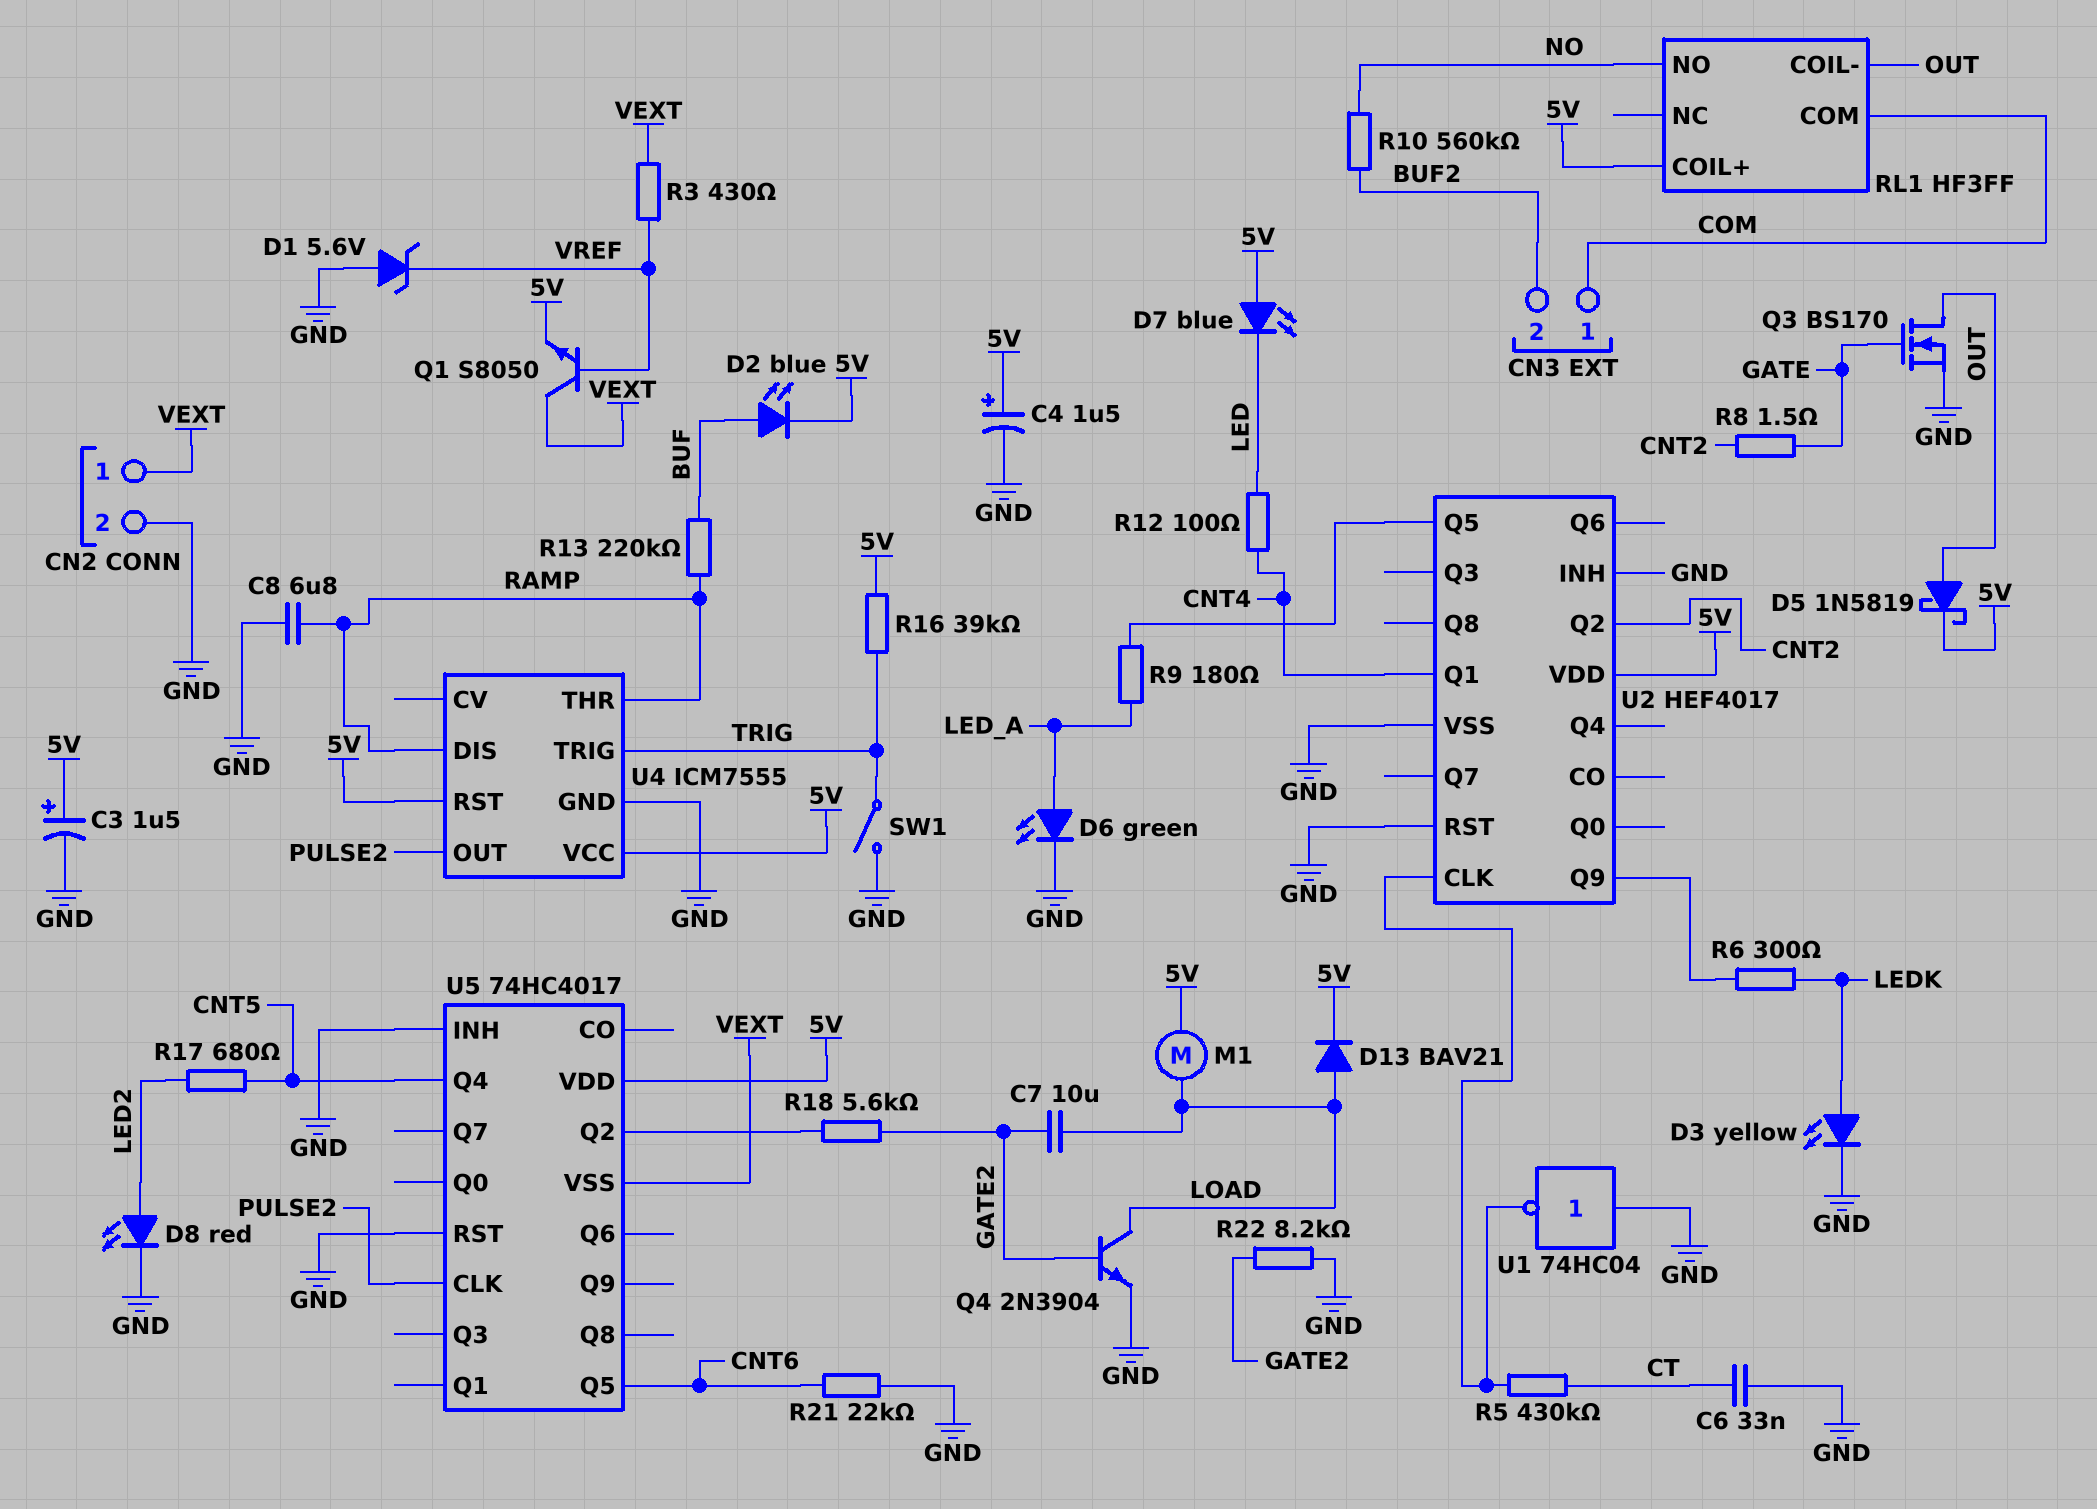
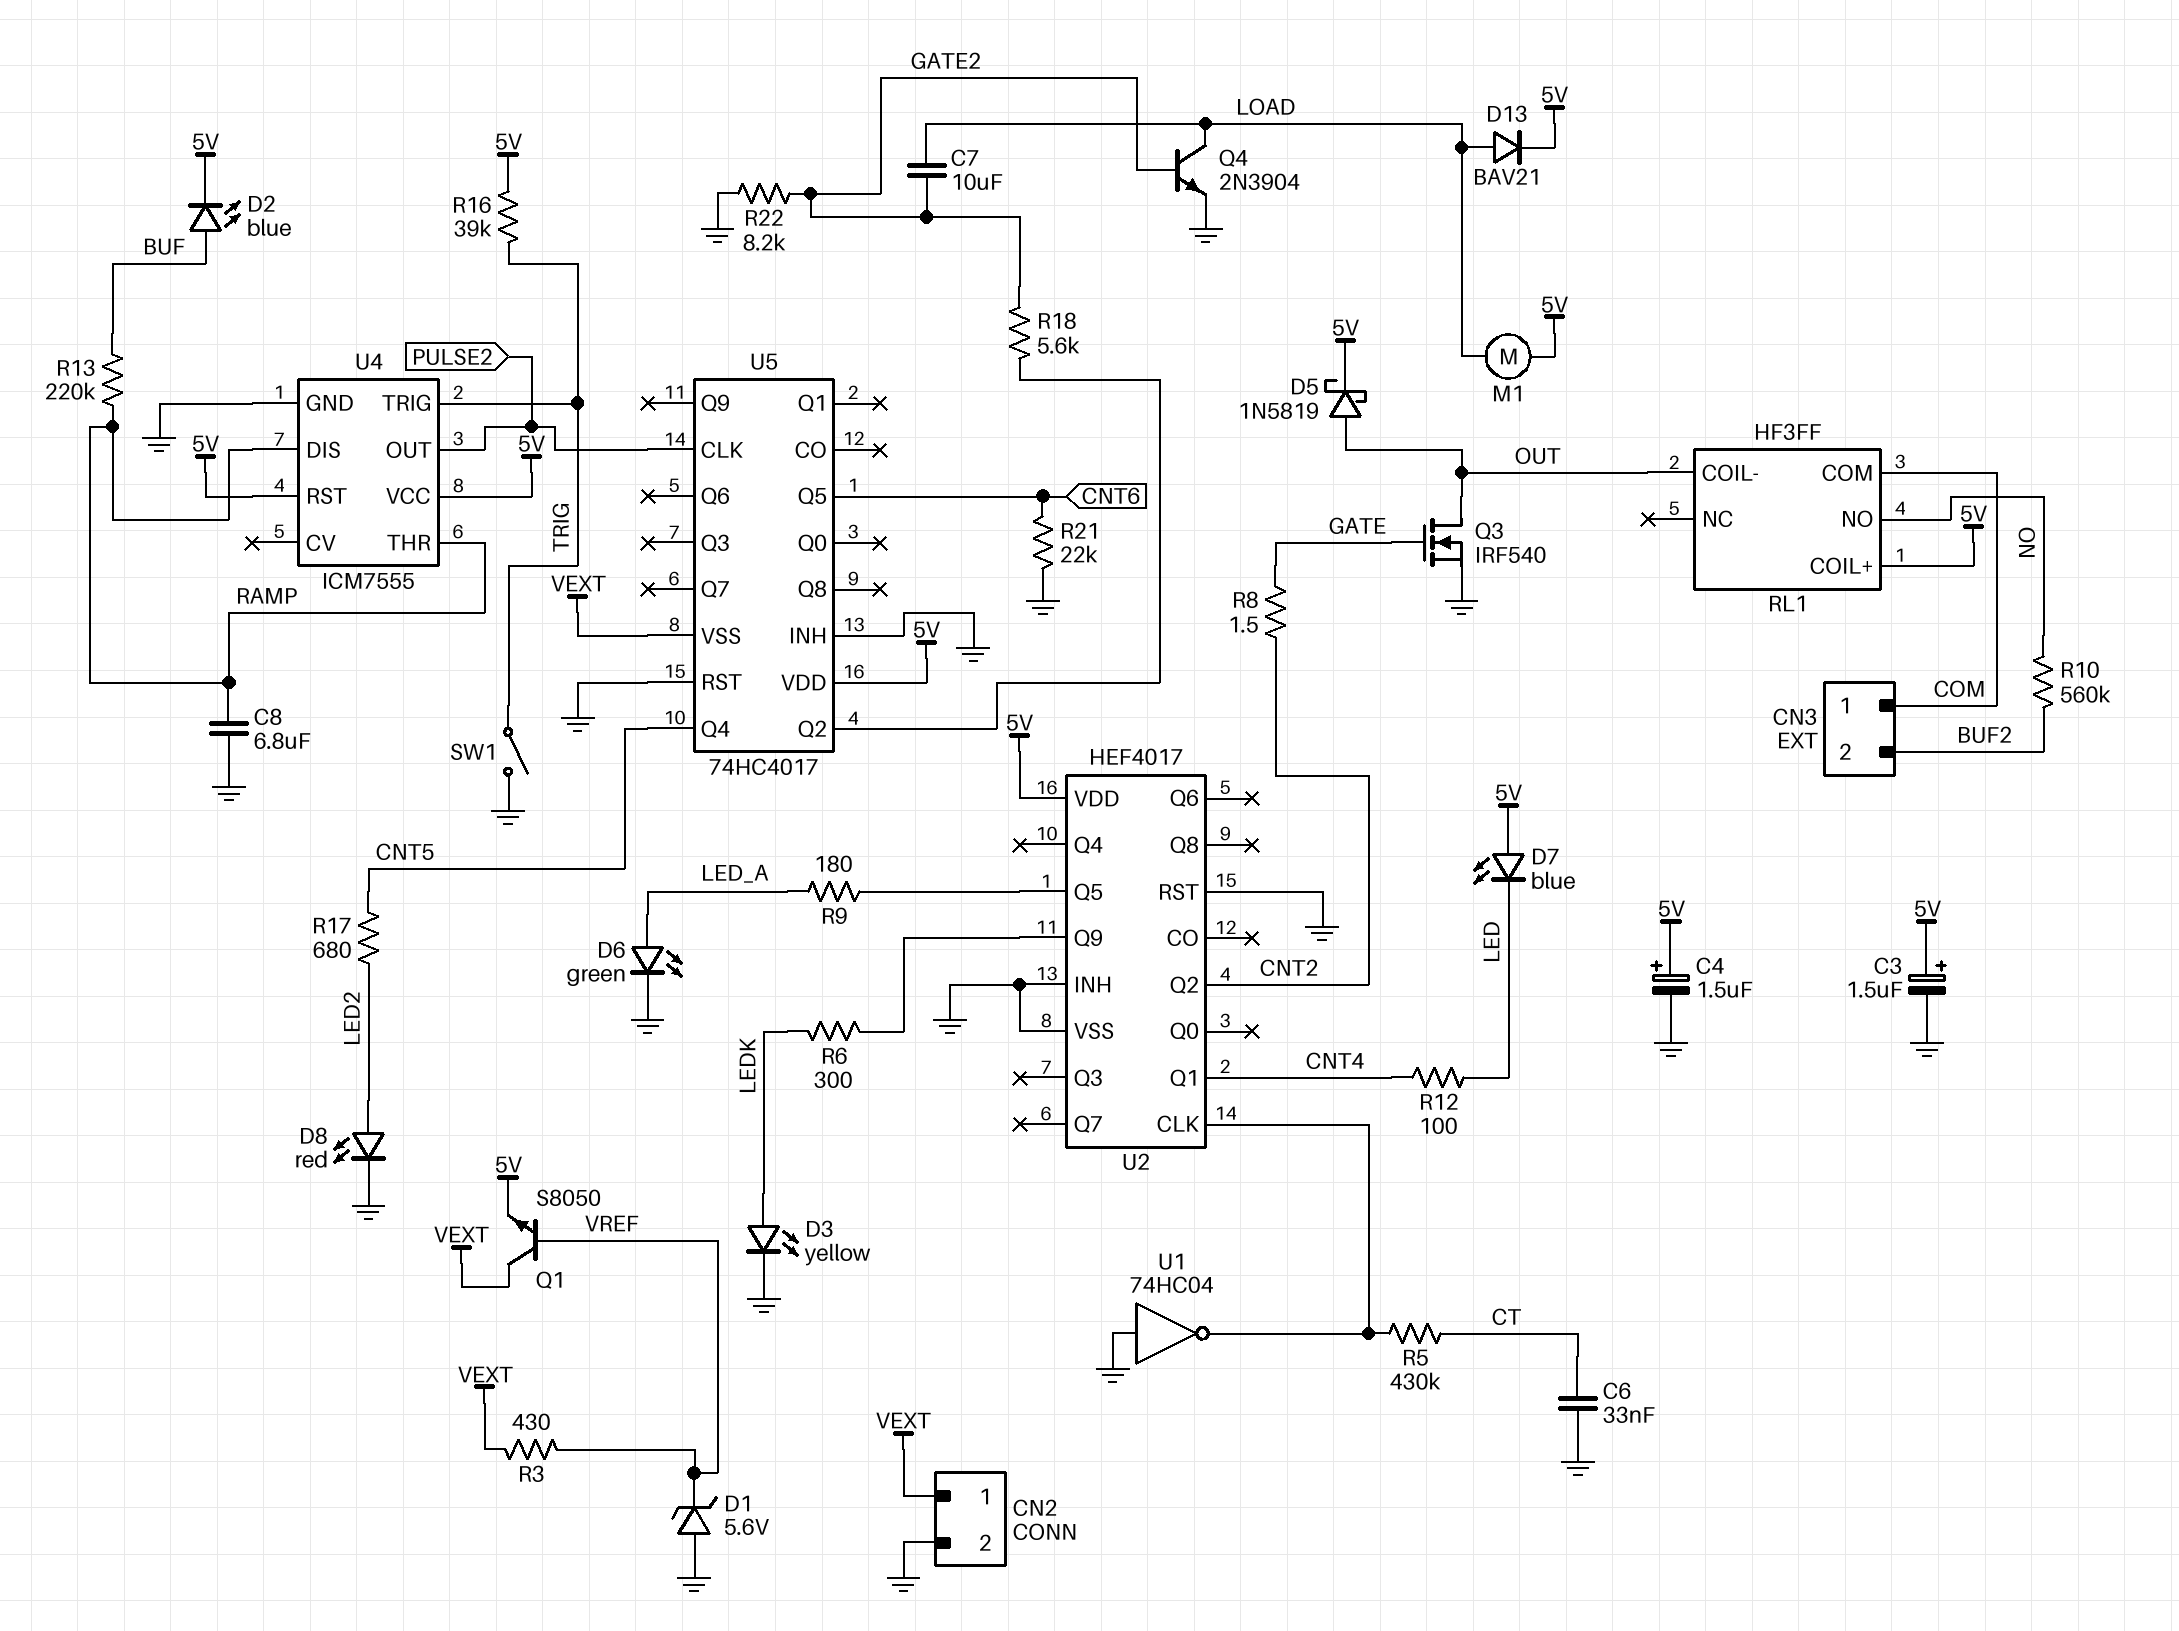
Q3: NMOS BS170 (G GATE, D OUT, S GND) -> NMOS IRF540 (G GATE, D OUT, S GND)

